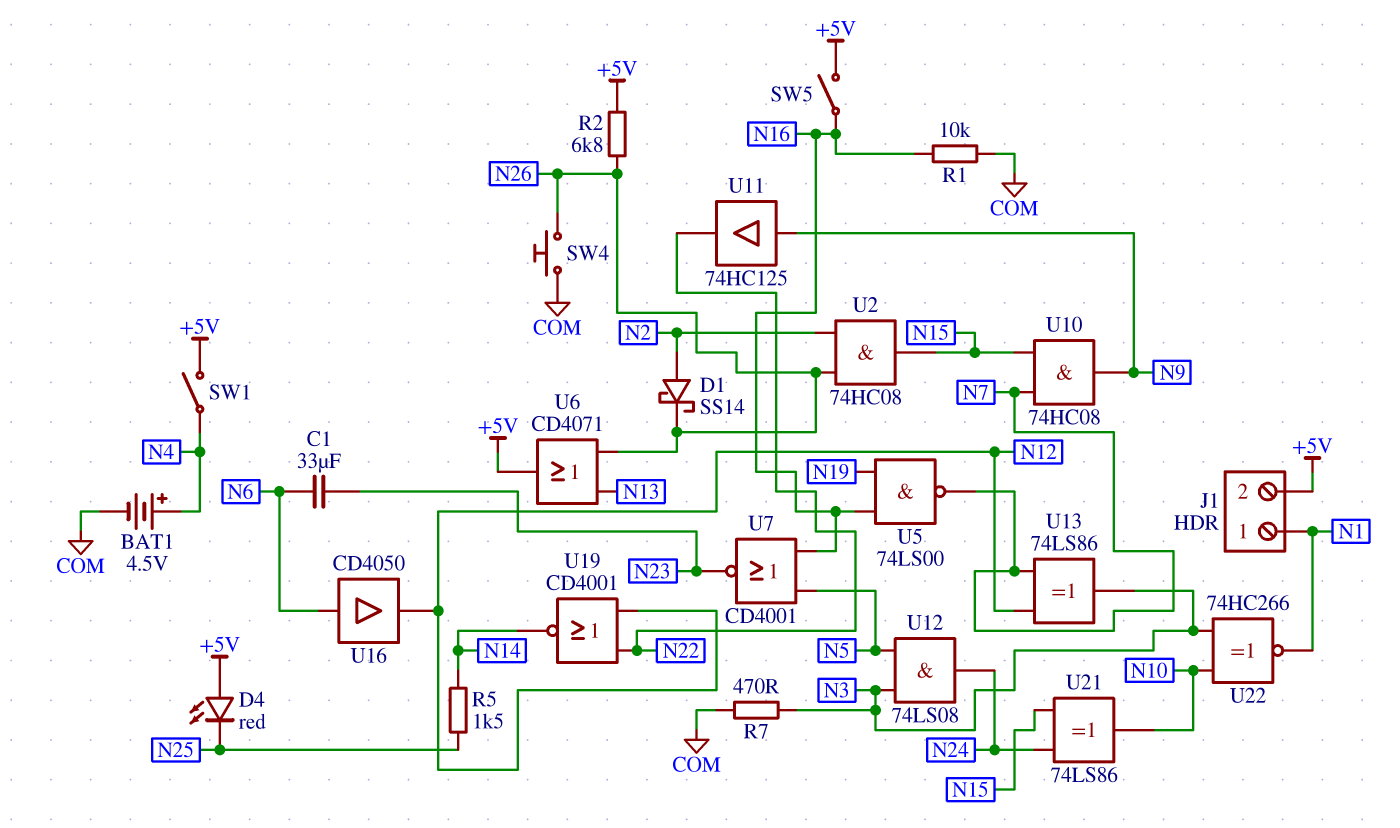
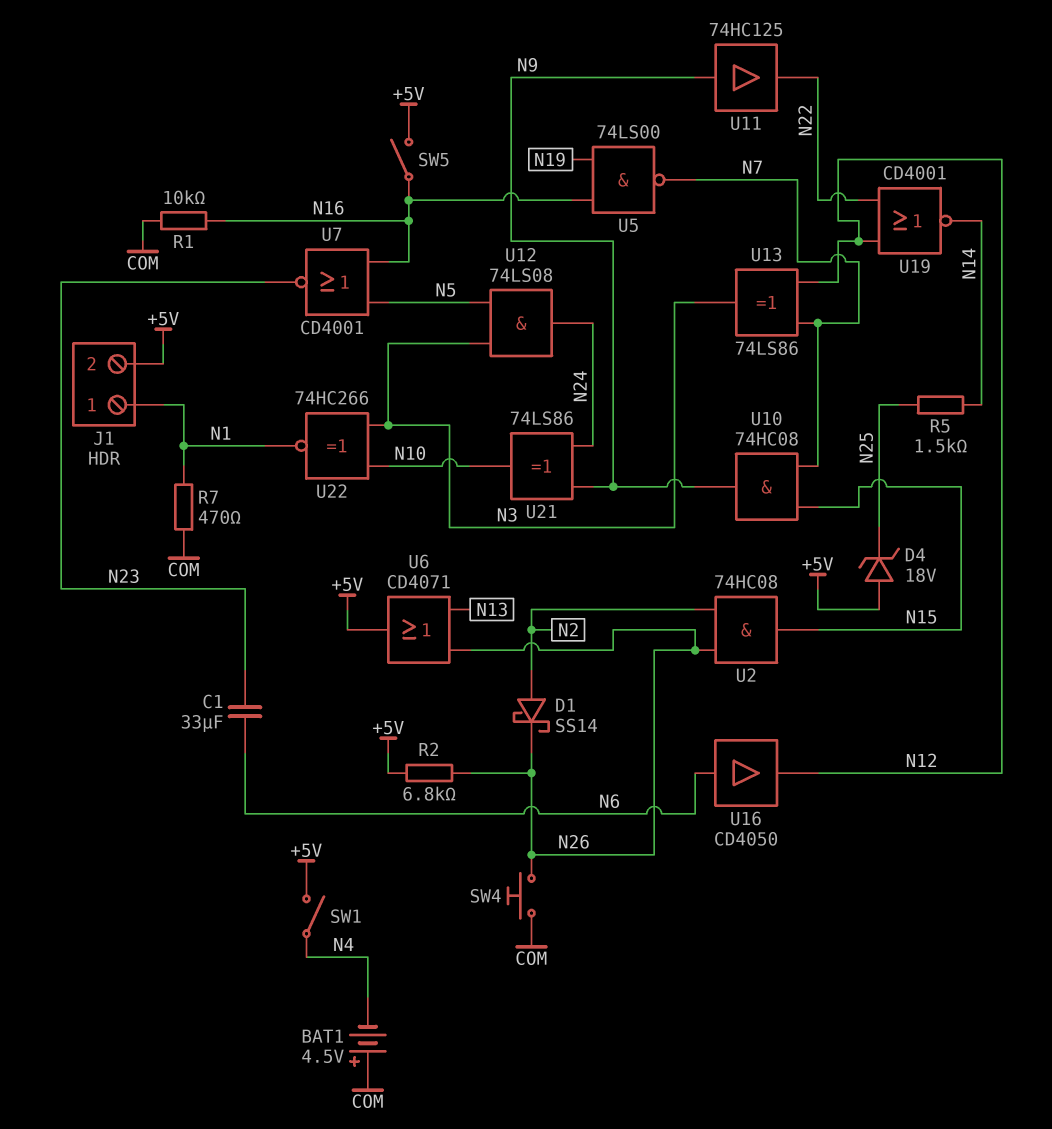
BAT1: 4.5V (plus N4, minus COM) -> 4.5V (plus COM, minus N4)
D4: LED red (A +5V, K N25) -> zener 18V (A +5V, K N25)
R7: 470 (COM, N3) -> 470 (COM, N1)
U21: XOR 74LS86 (in N15, in N24, out N10) -> XOR 74LS86 (in N9, in N24, out N10)

